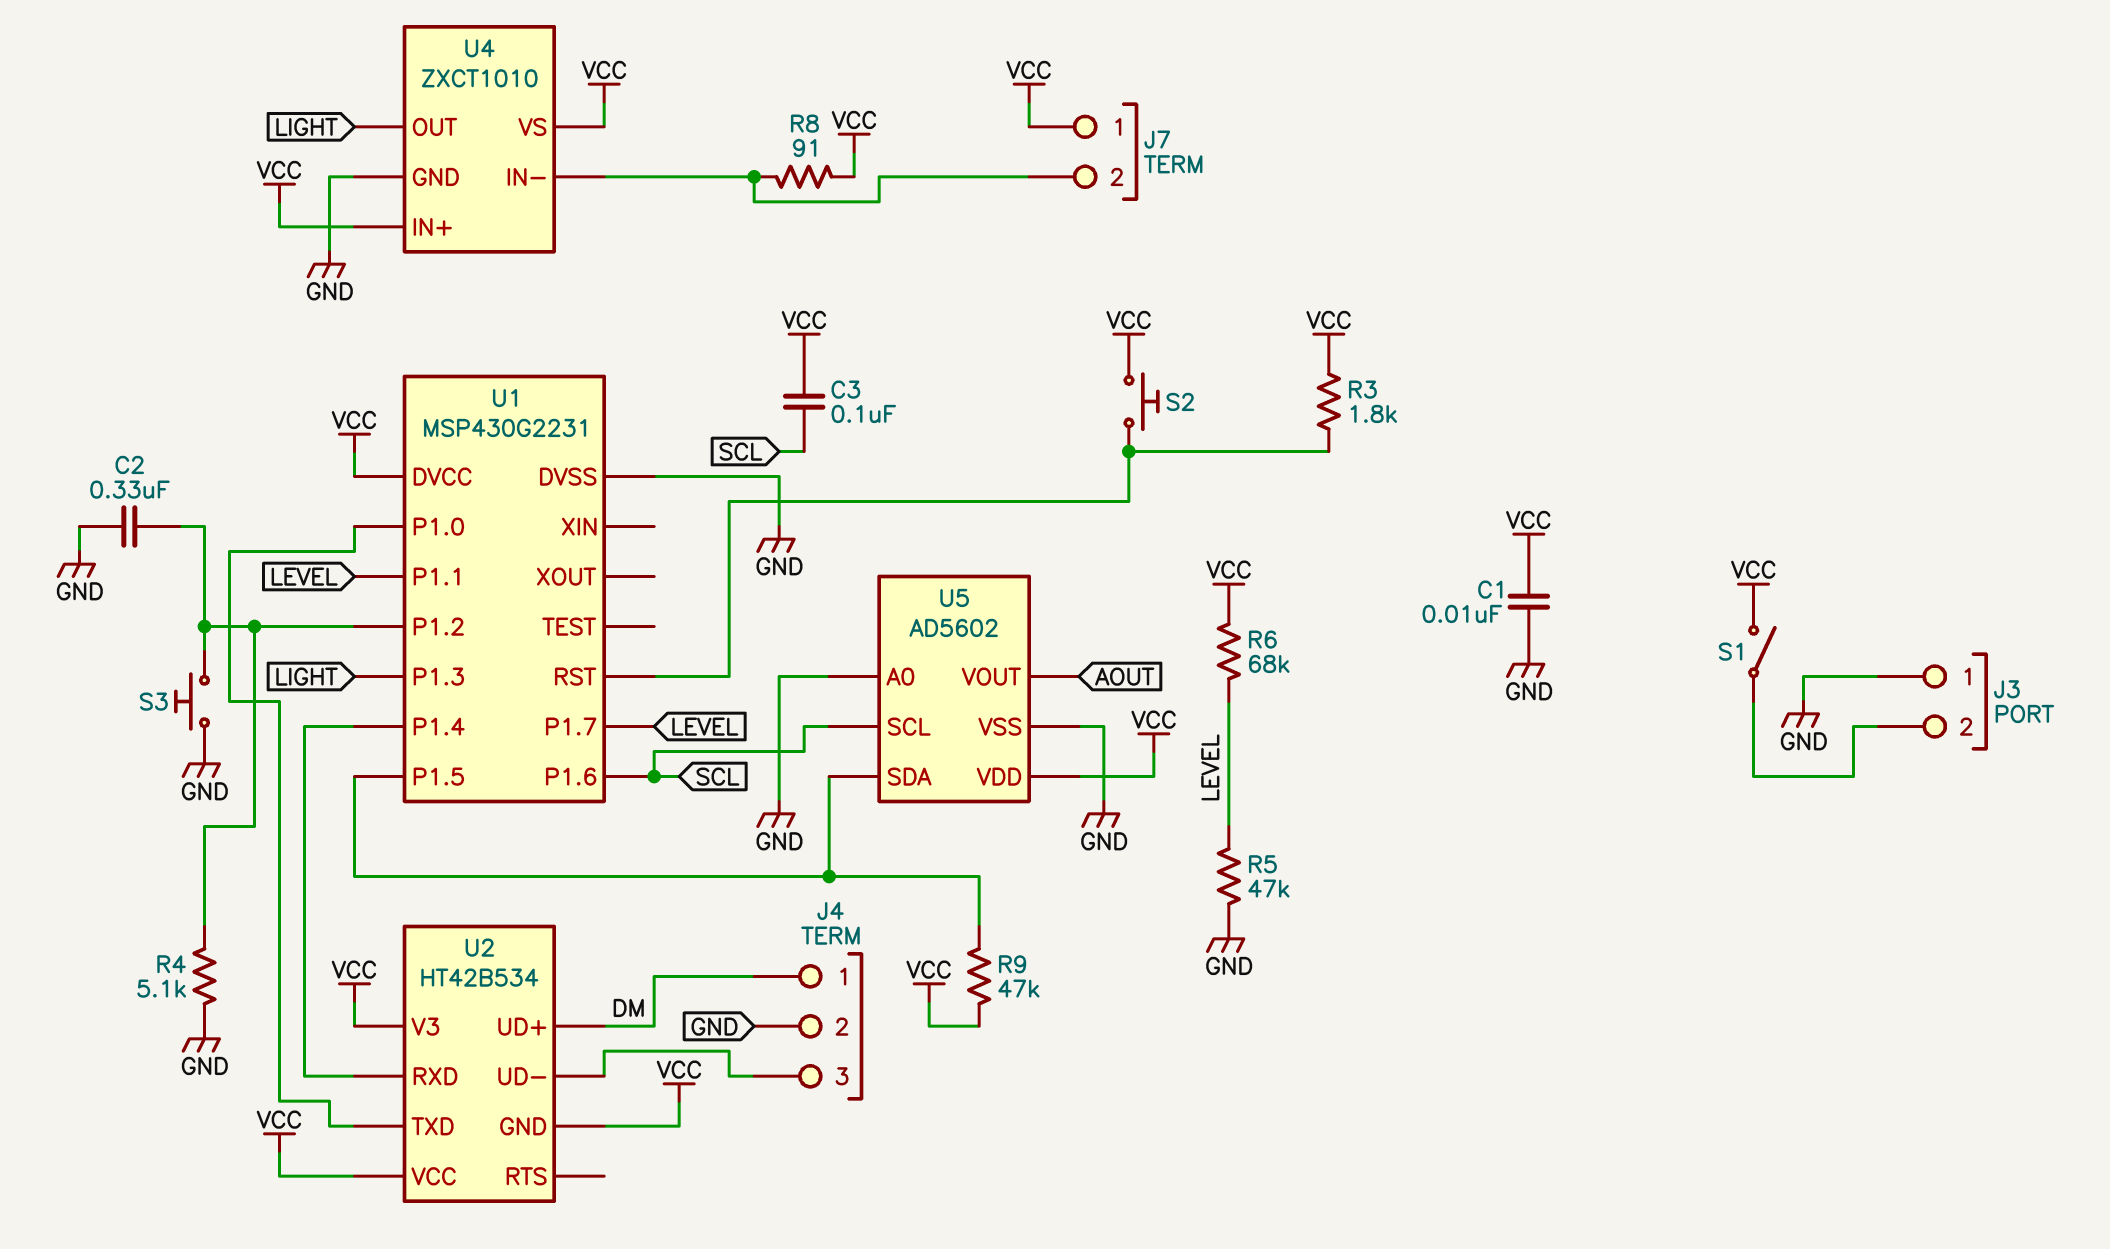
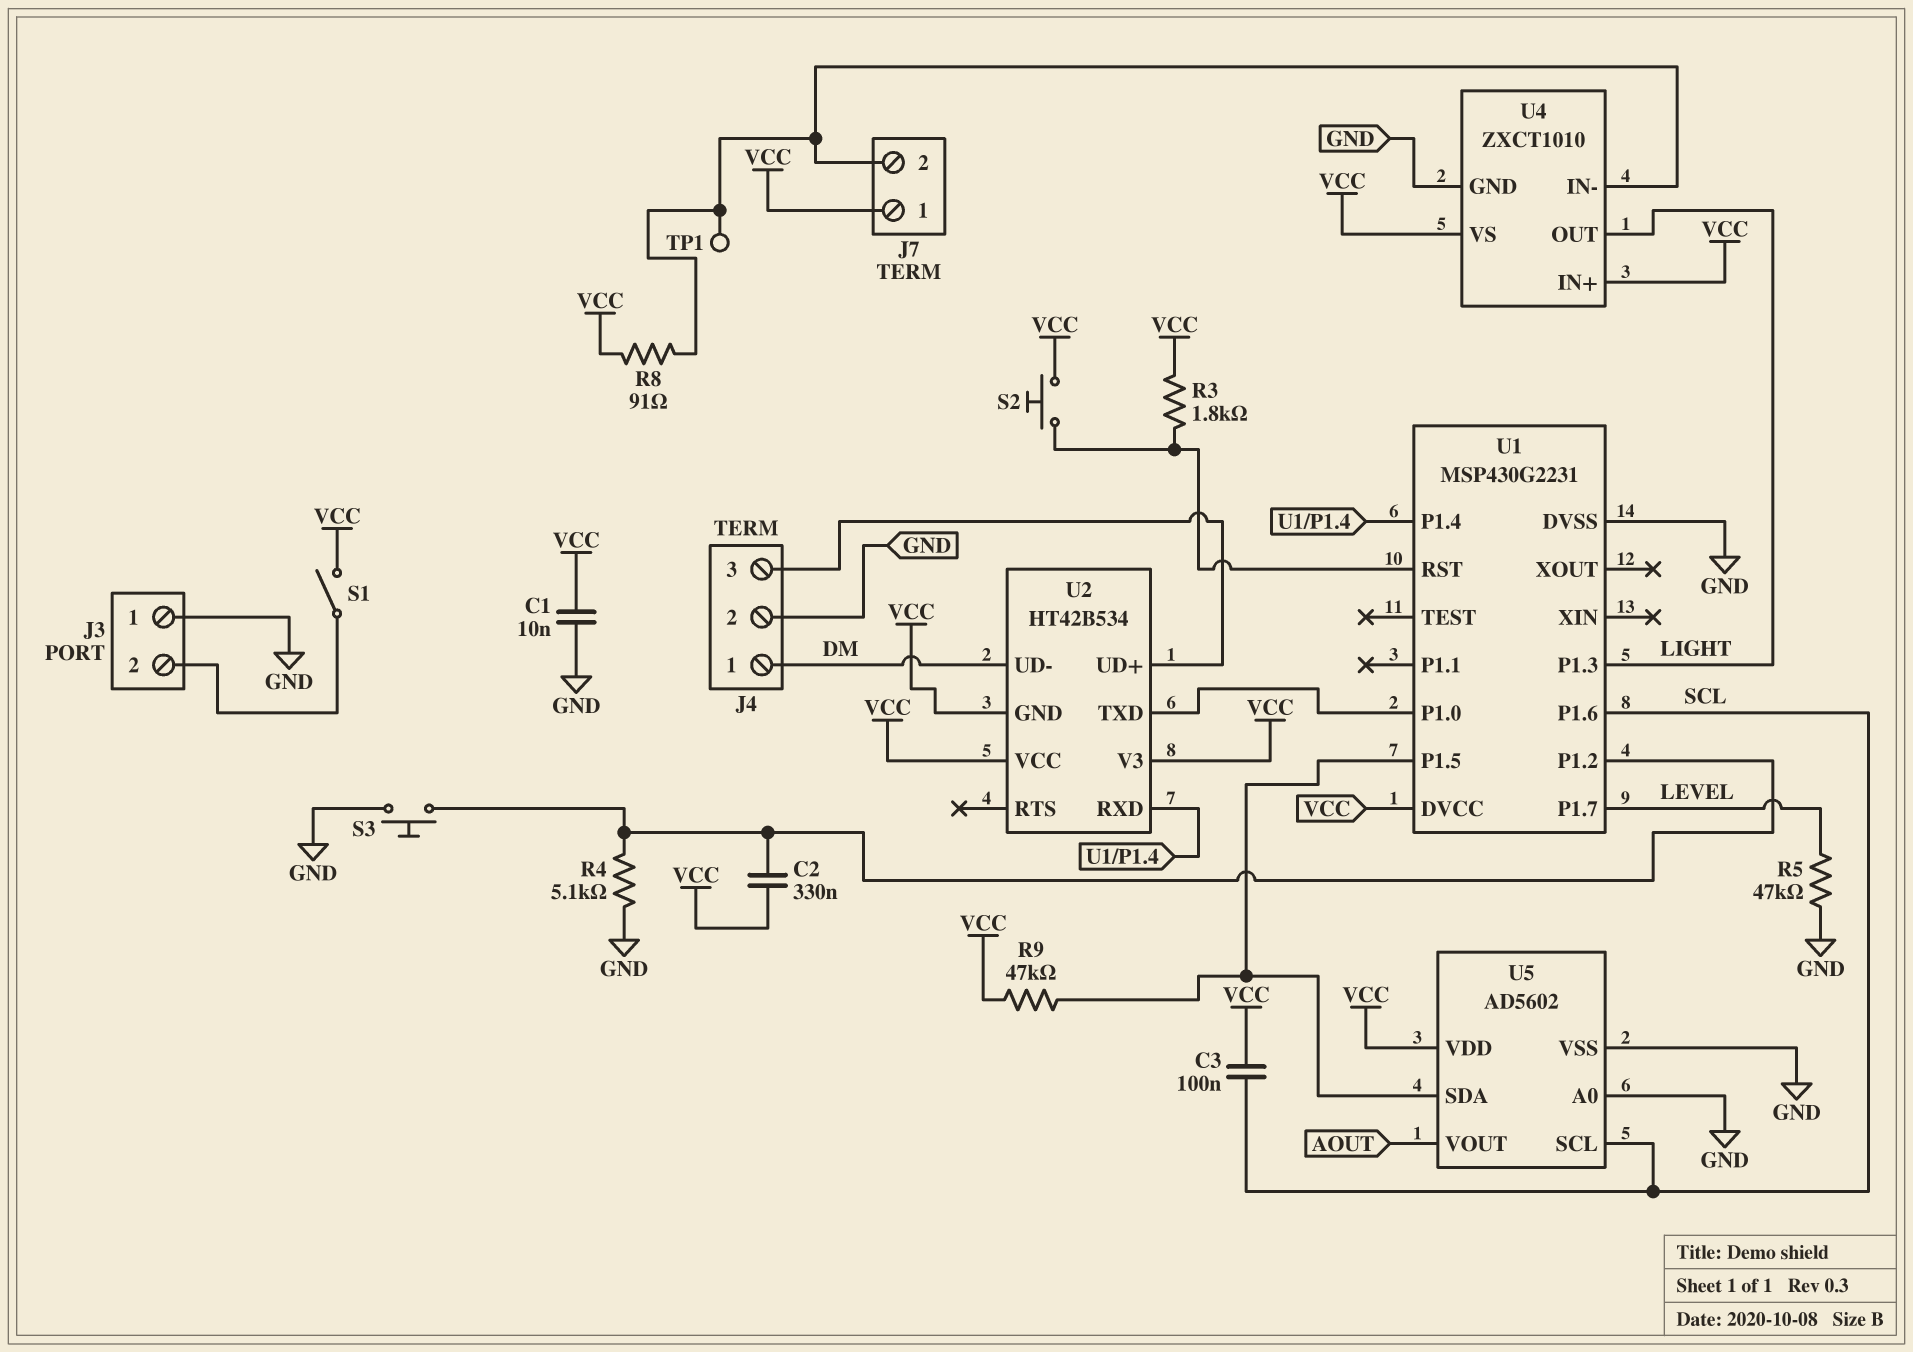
C2: 330nF (GND, U1/P1.2) -> 330nF (U1/P1.2, VCC)
R6: 68k (LEVEL, VCC) -> none
TP1: none -> test point (J7/2)
U1 pin P1.1: LEVEL -> none
U2 pin UD+: DM -> J4/3
U2 pin UD-: J4/3 -> DM

